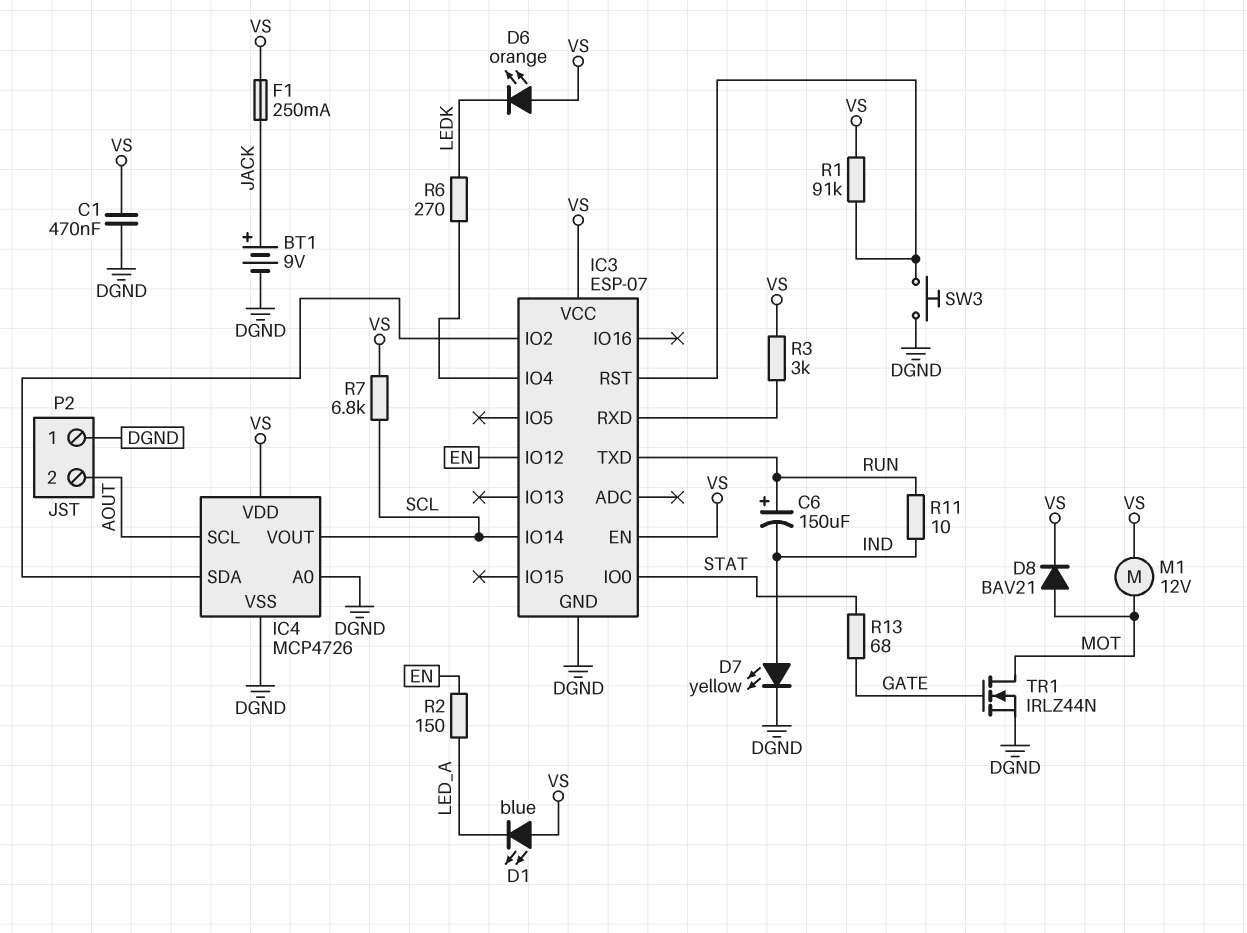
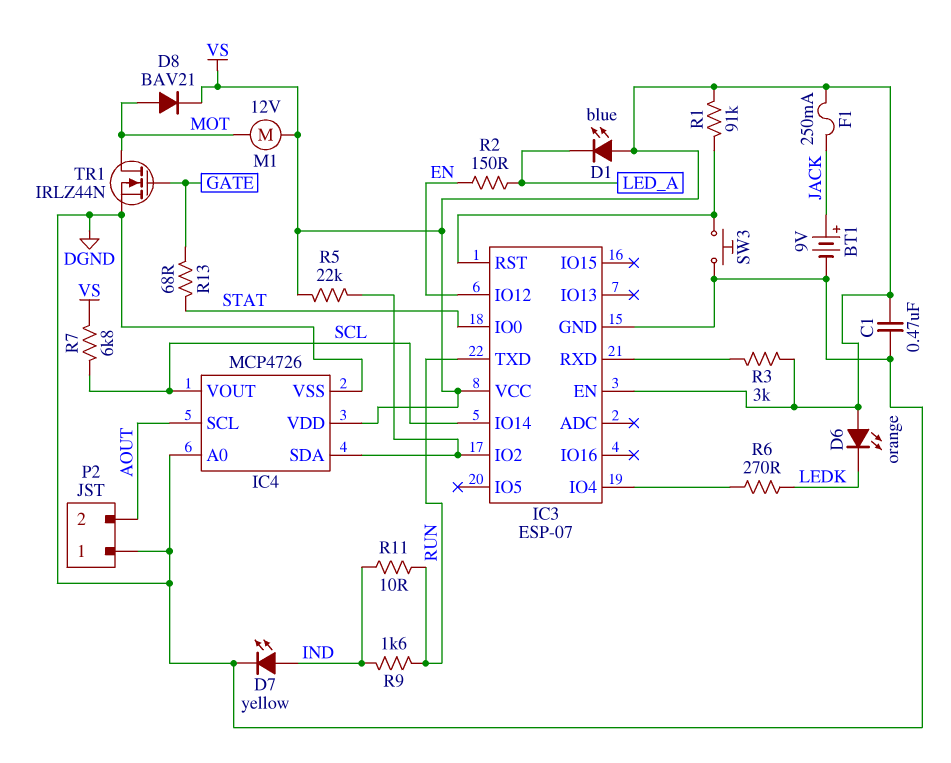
C6: 150uF (plus RUN, minus IND) -> none
R5: none -> 22k (IC3/IO2, VS)
R9: none -> 1.6k (IND, RUN)

